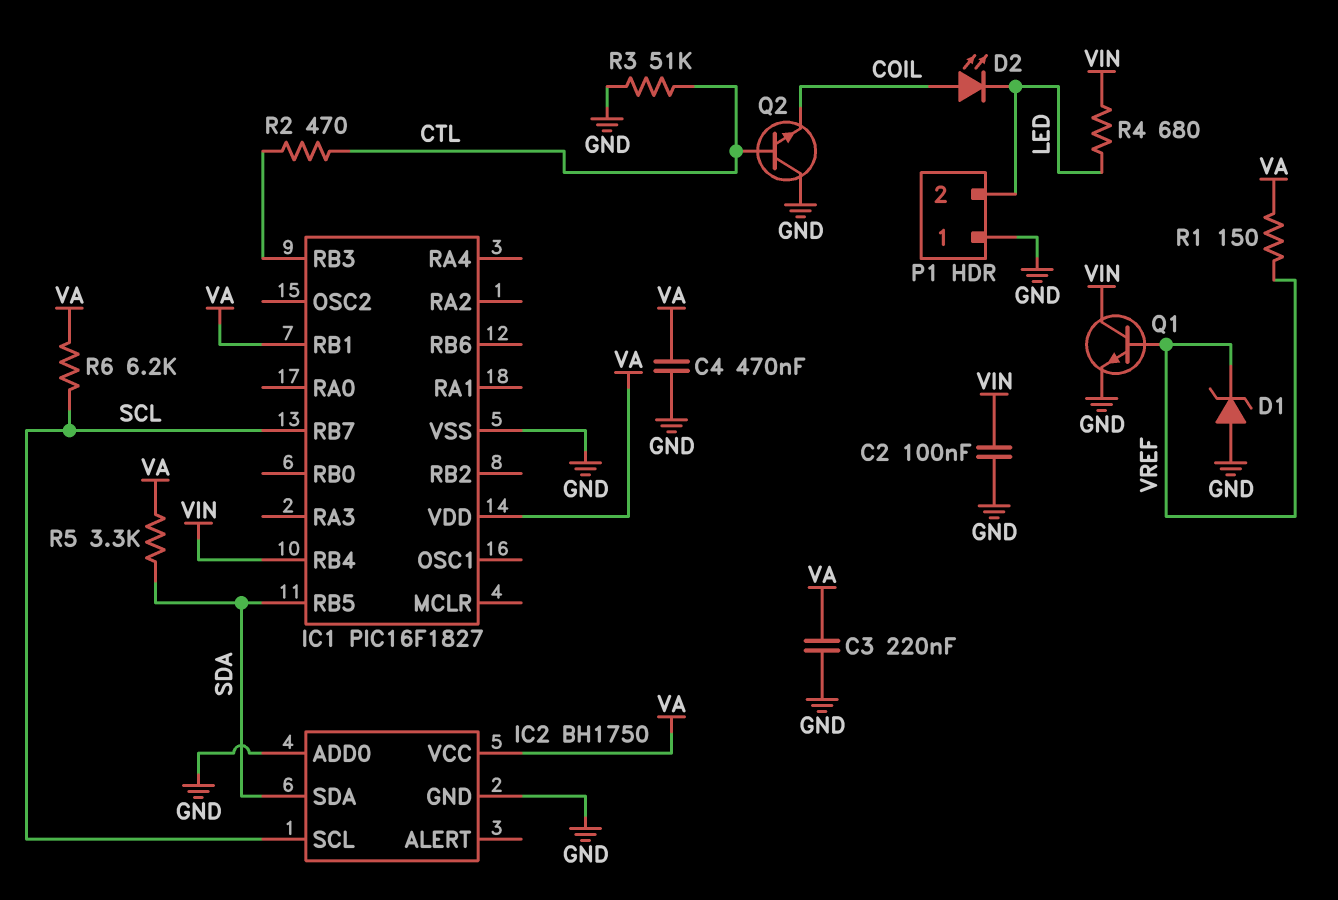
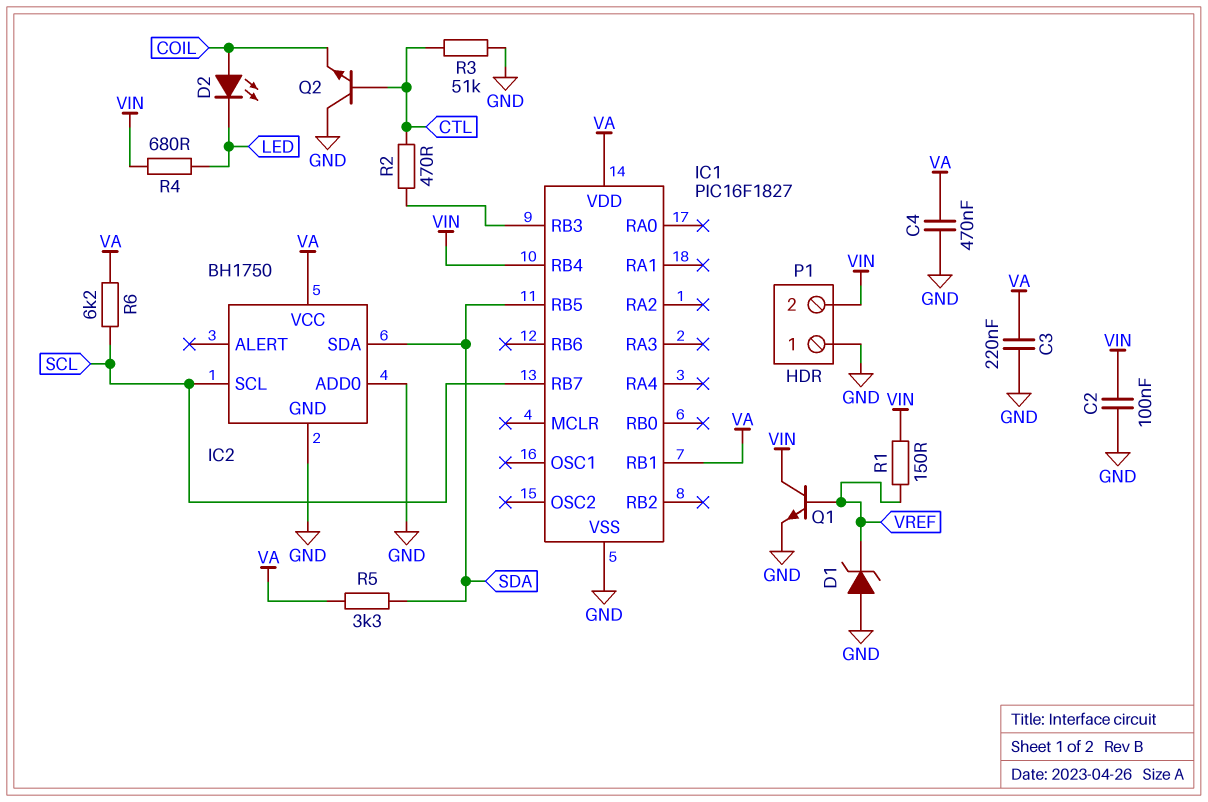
P1 pin 2: LED -> VIN
R1: 150 (VA, VREF) -> 150 (VIN, VREF)

